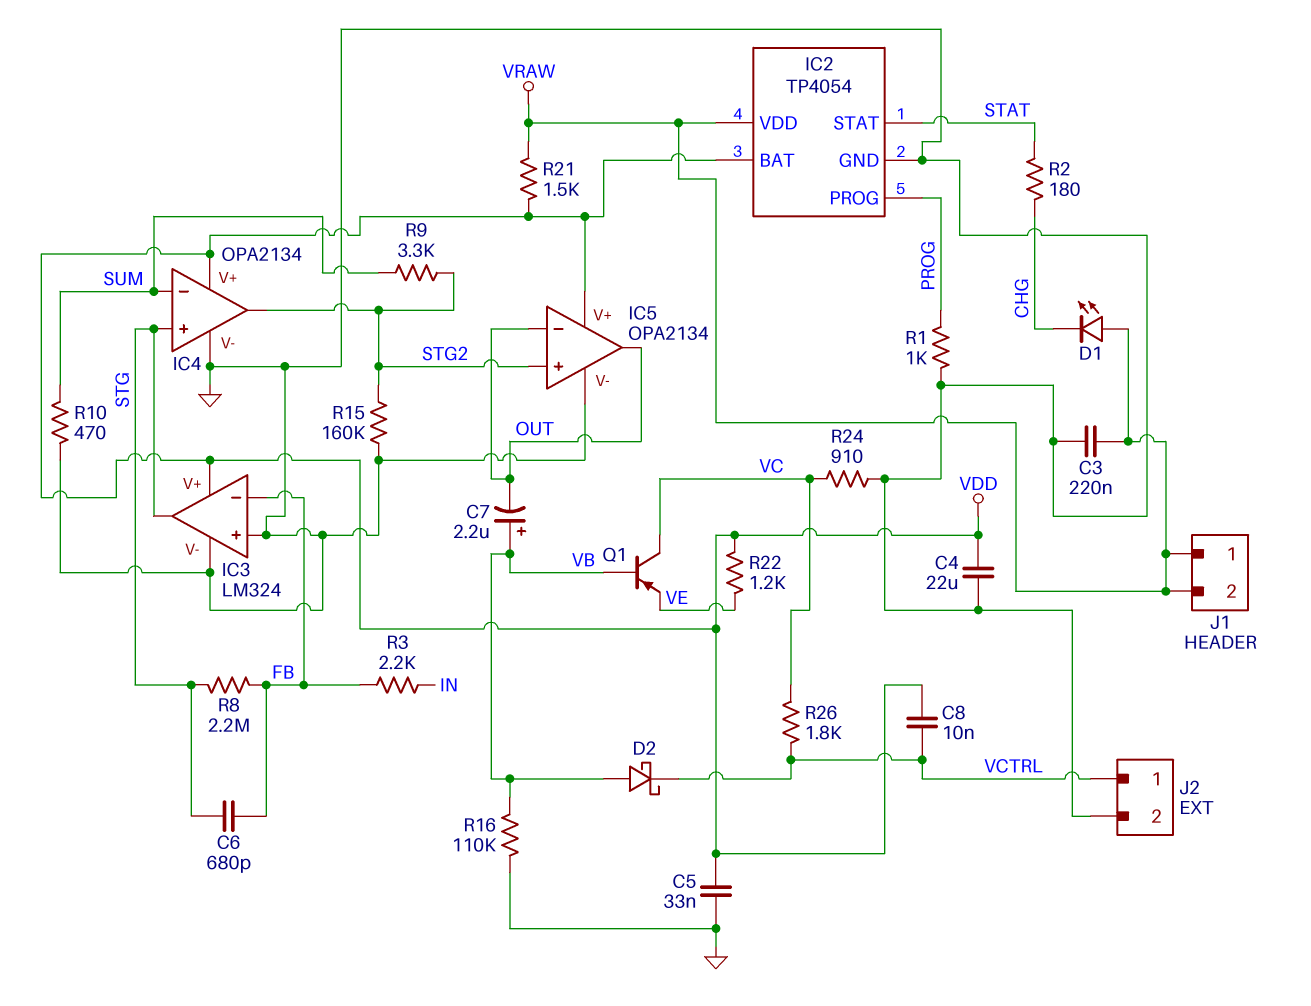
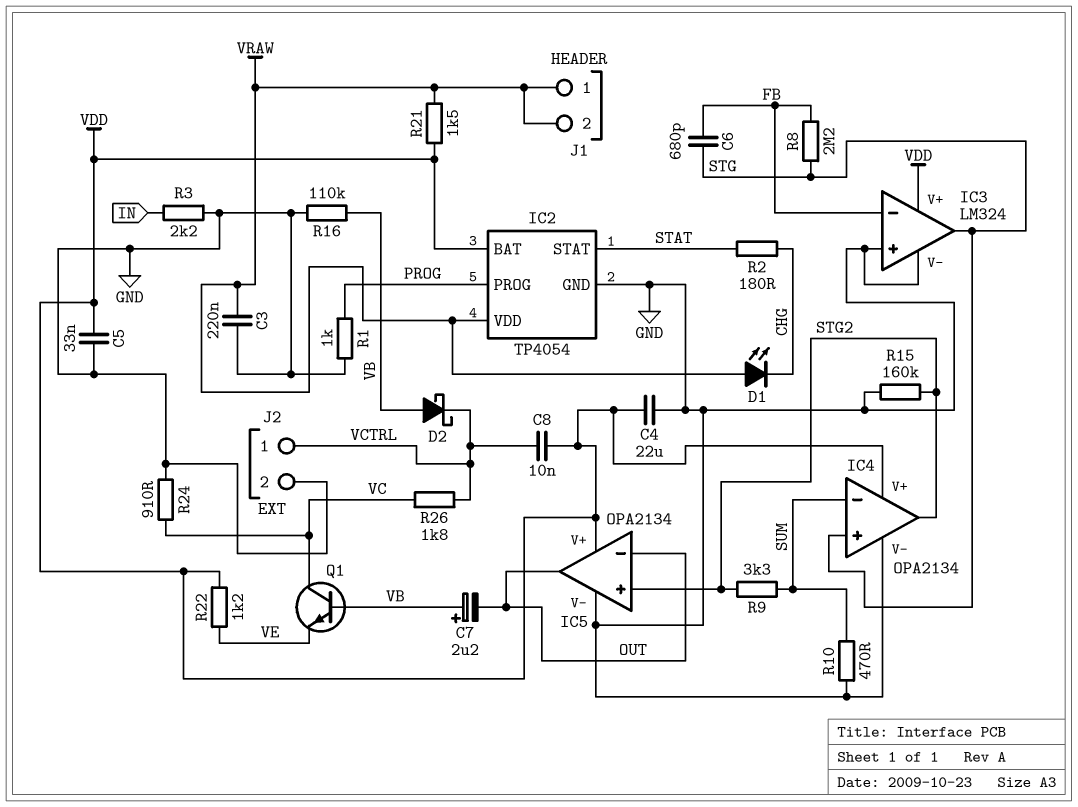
Q1: PNP (B VB, C VC, E VE) -> NPN (B VB, C VC, E VE)
R3: 2.2k (FB, IN) -> 2.2k (GND, IN)

